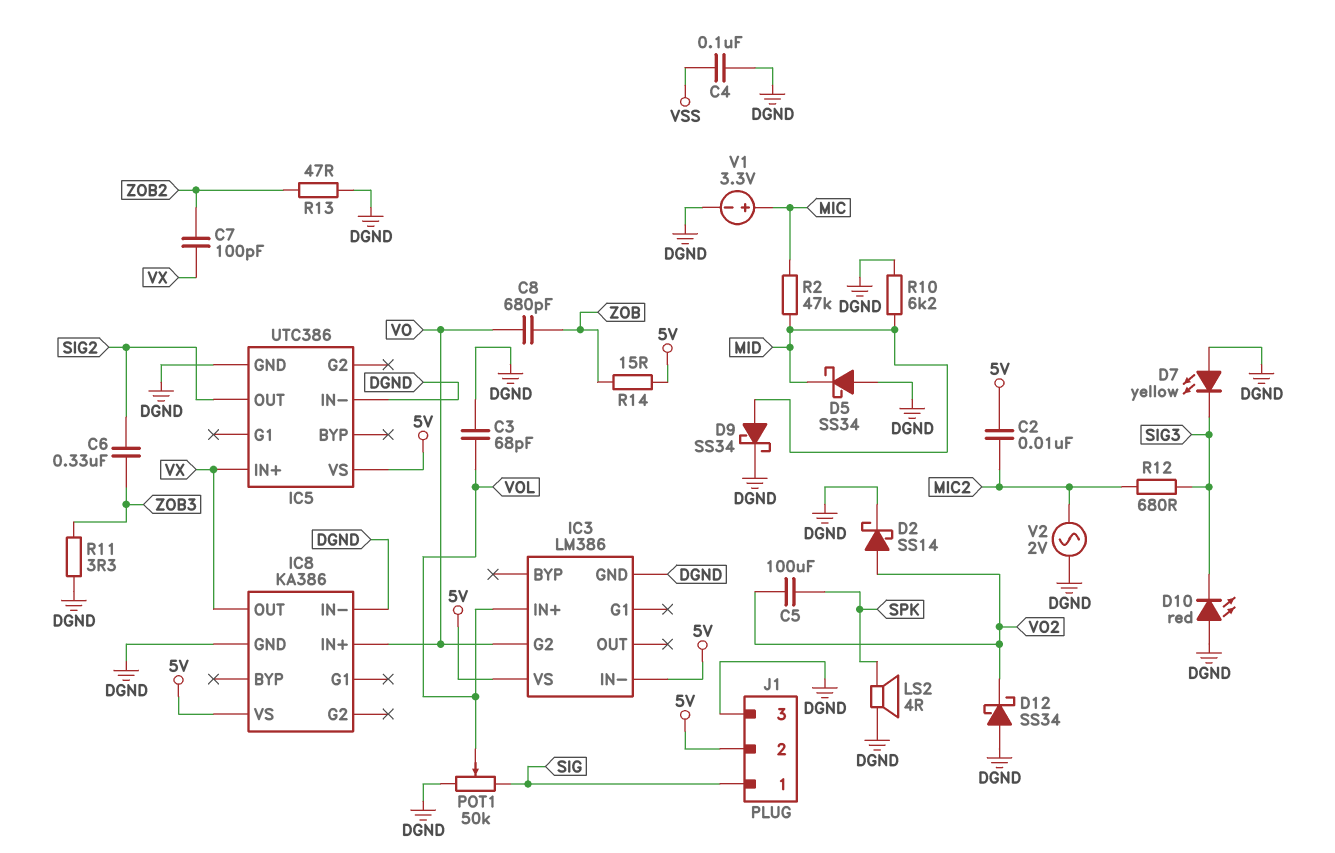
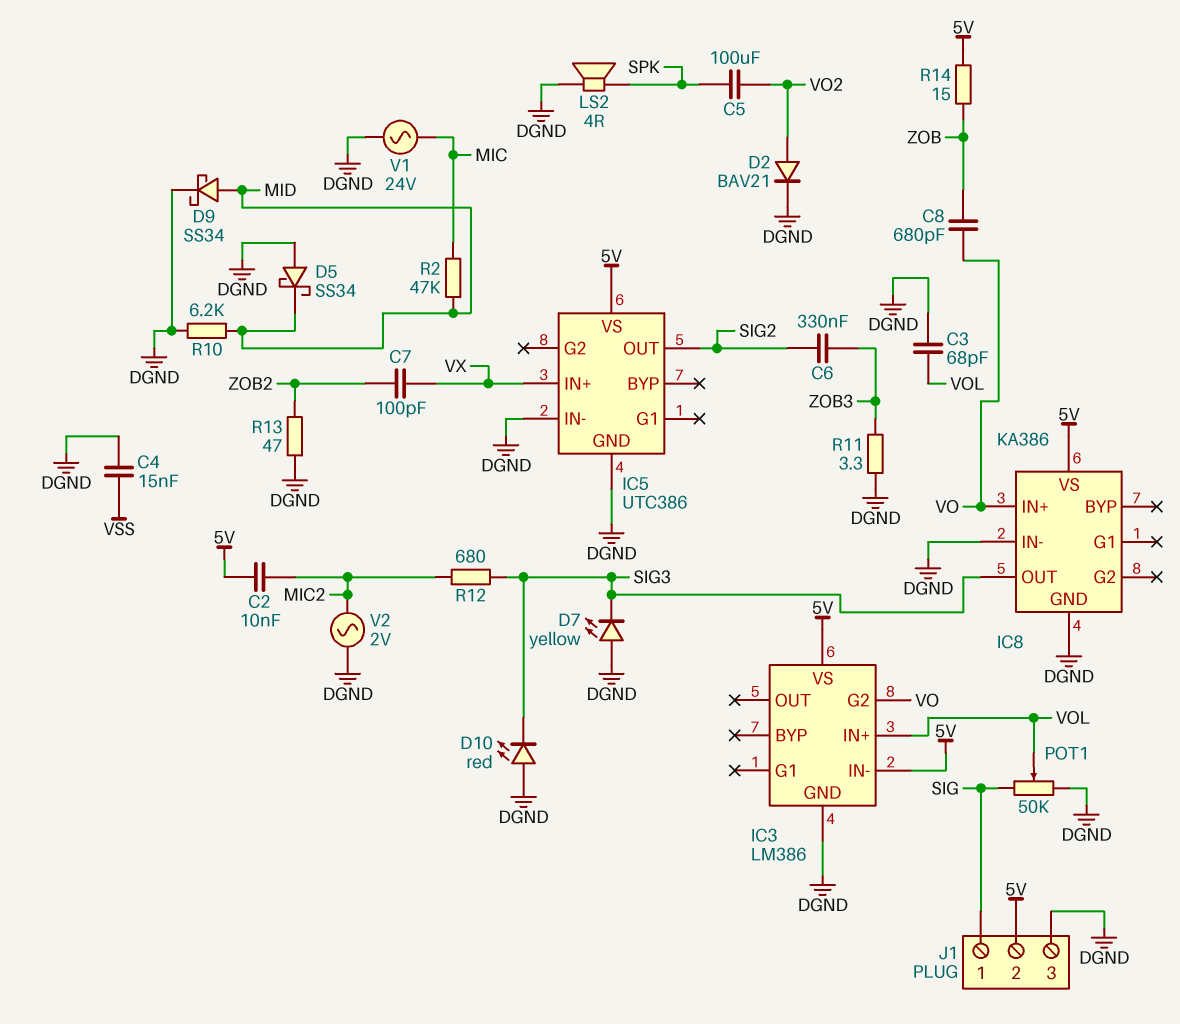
C4: 100nF (DGND, VSS) -> 15nF (DGND, VSS)
D2: schottky SS14 (A VO2, K DGND) -> diode BAV21 (A VO2, K DGND)
D12: schottky SS34 (A DGND, K VO2) -> none
IC8 pin OUT: VX -> SIG3
V1: 3.3V (plus MIC, minus DGND) -> AC 24V (DGND, MIC)

